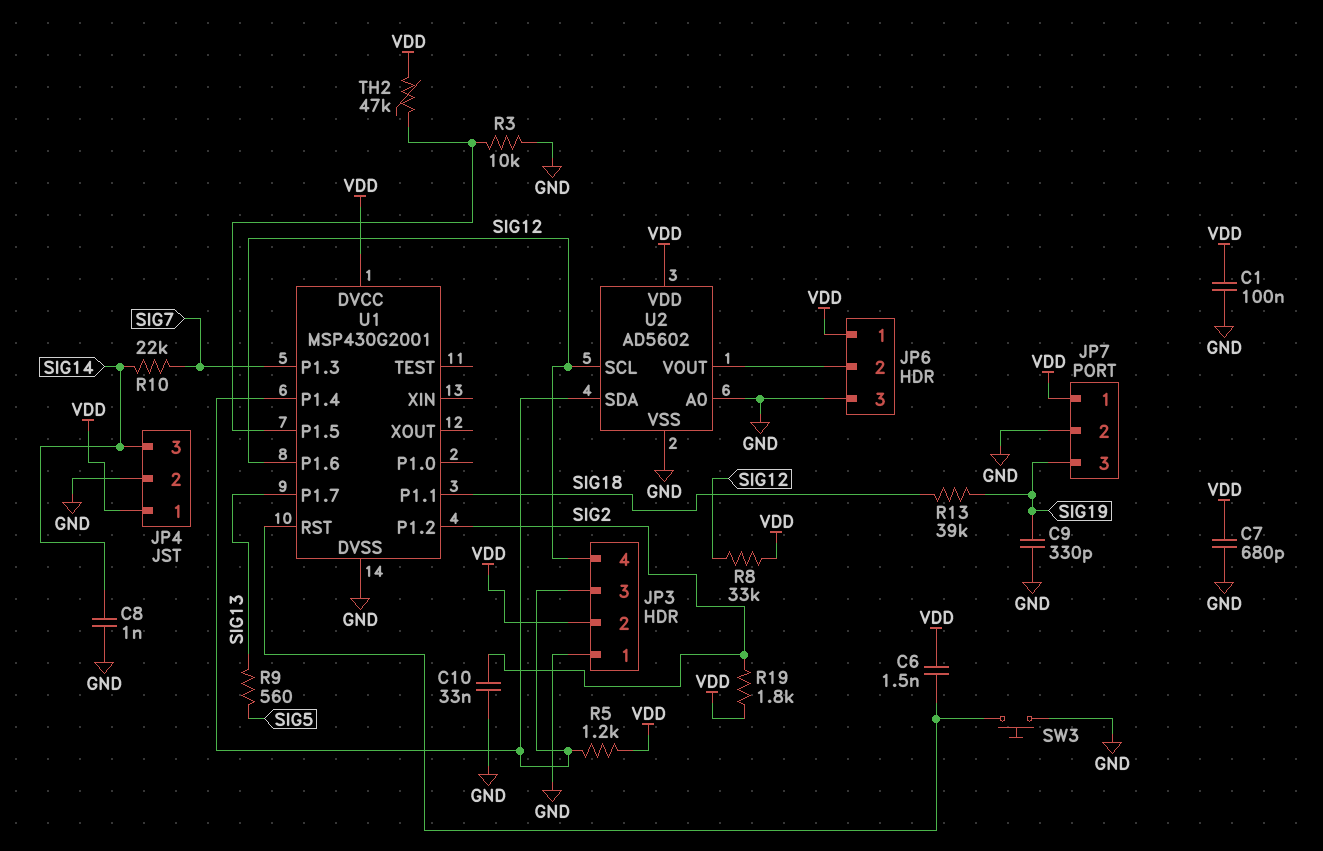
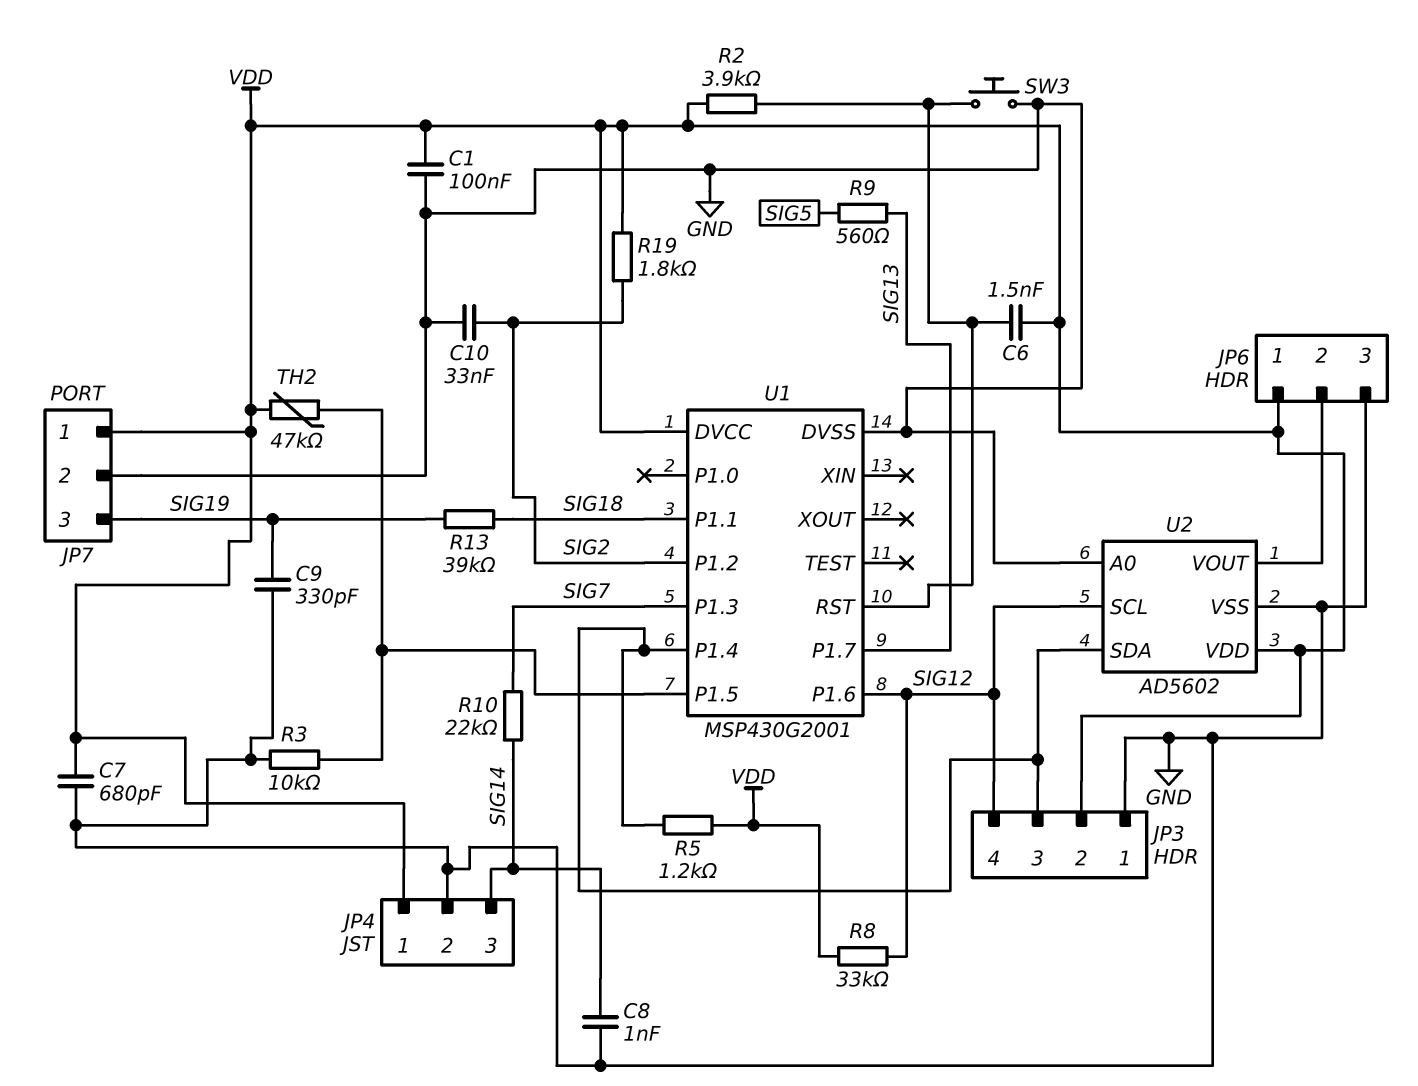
R2: none -> 3.9k (U1/RST, VDD)

